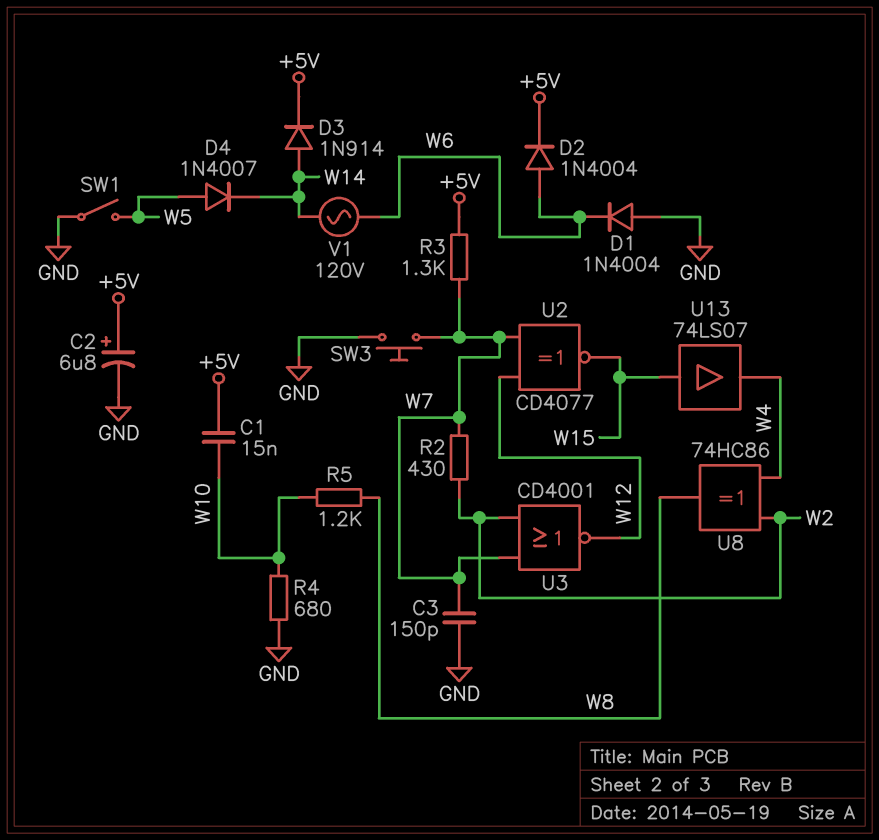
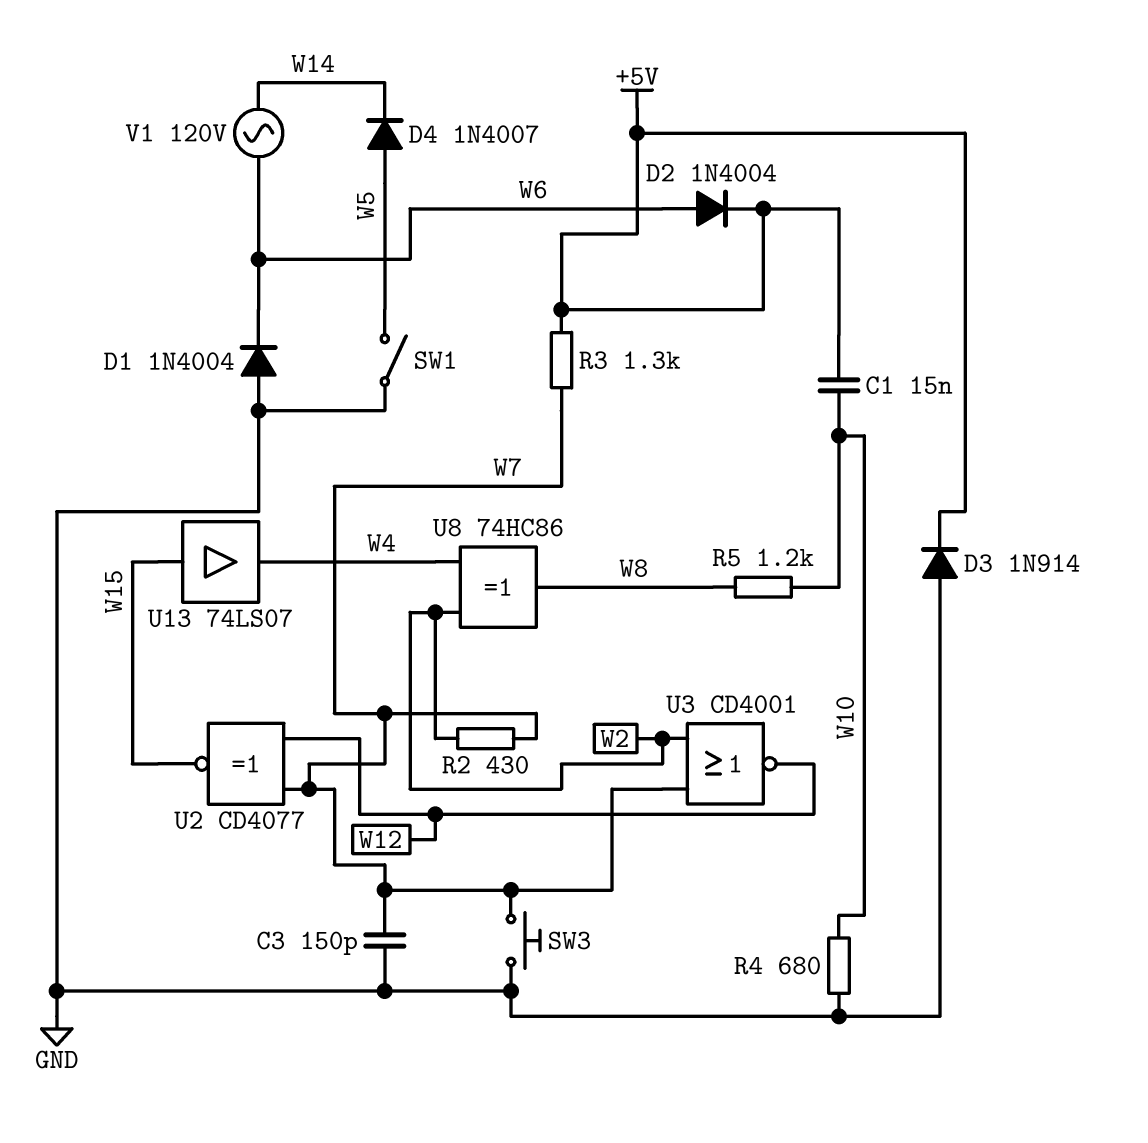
C2: 6.8uF (plus +5V, minus GND) -> none
D3: diode 1N914 (A W14, K +5V) -> diode 1N914 (A GND, K +5V)

